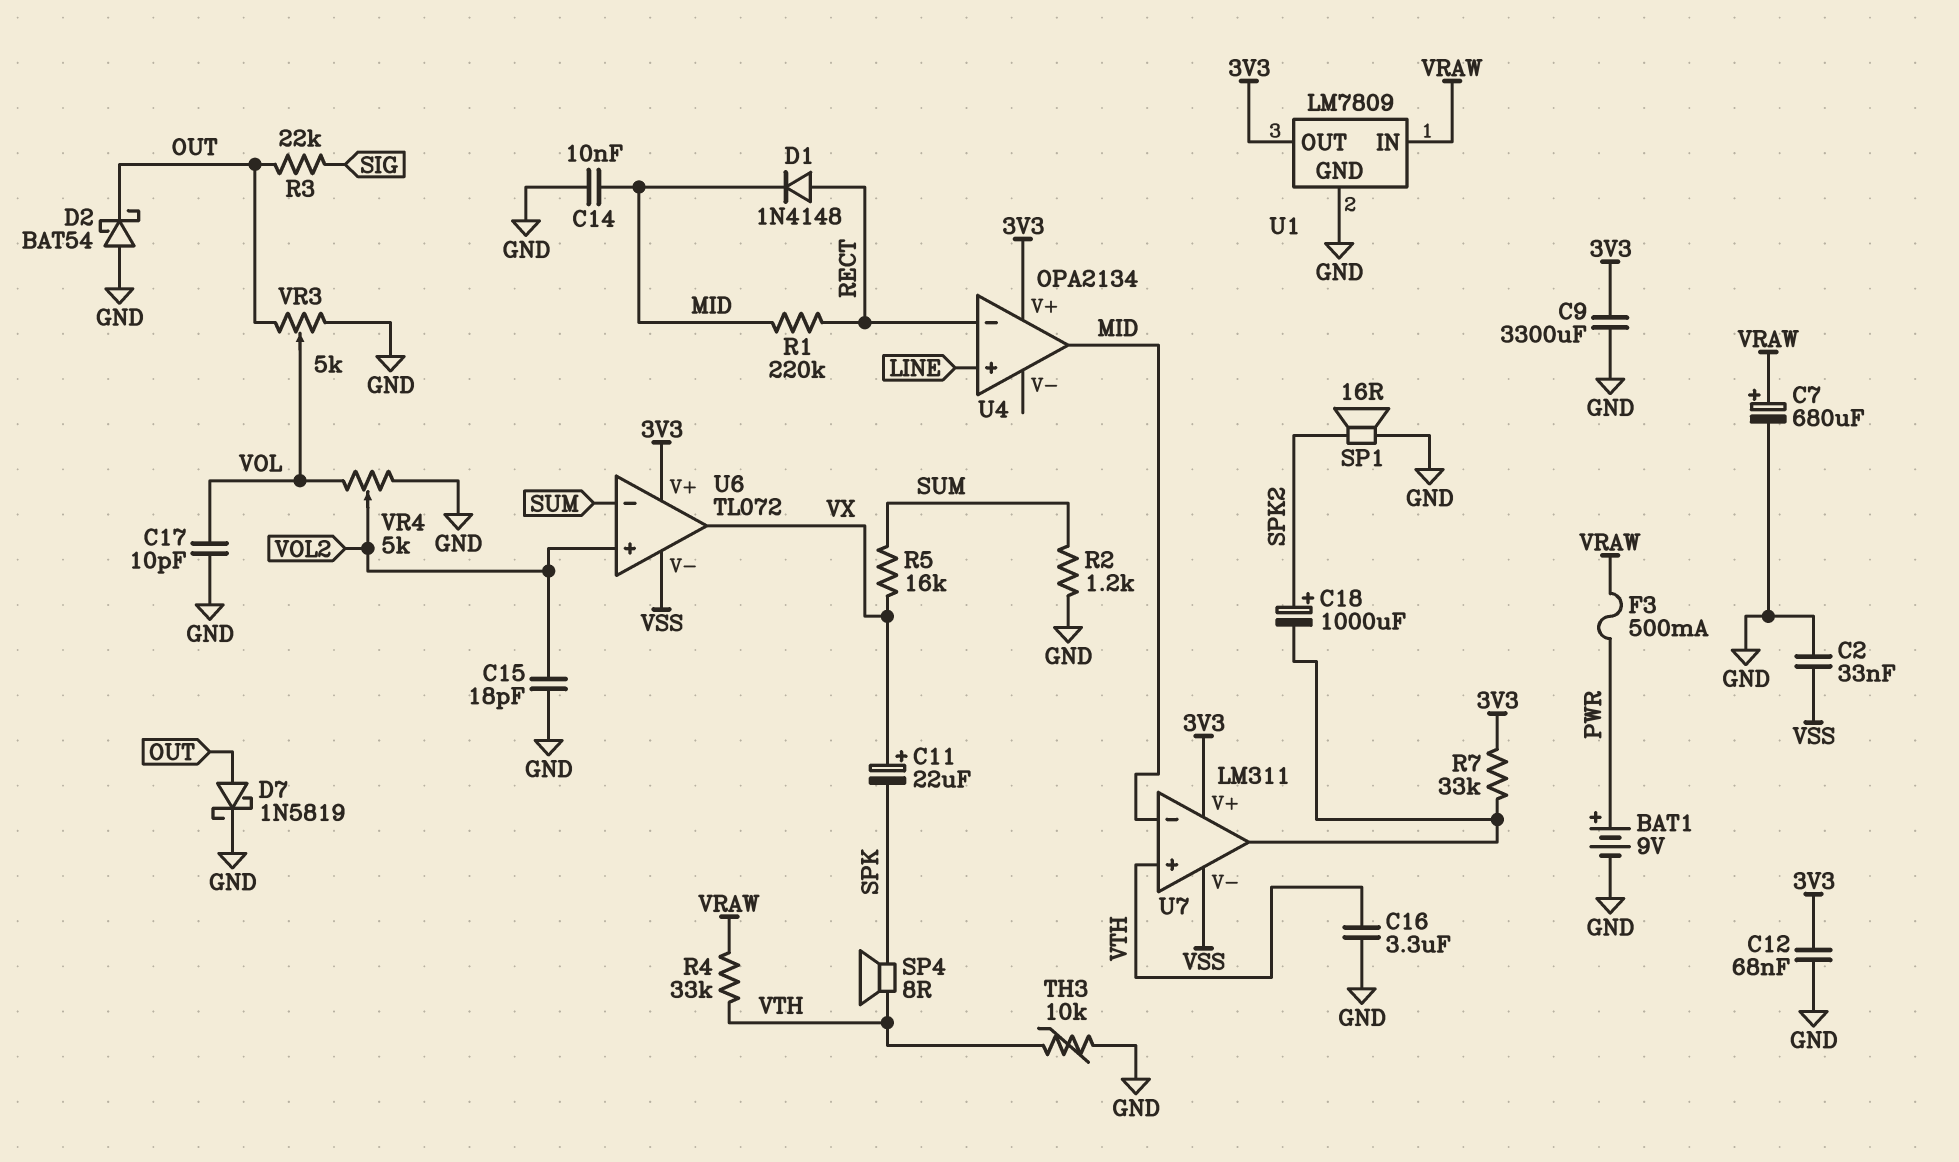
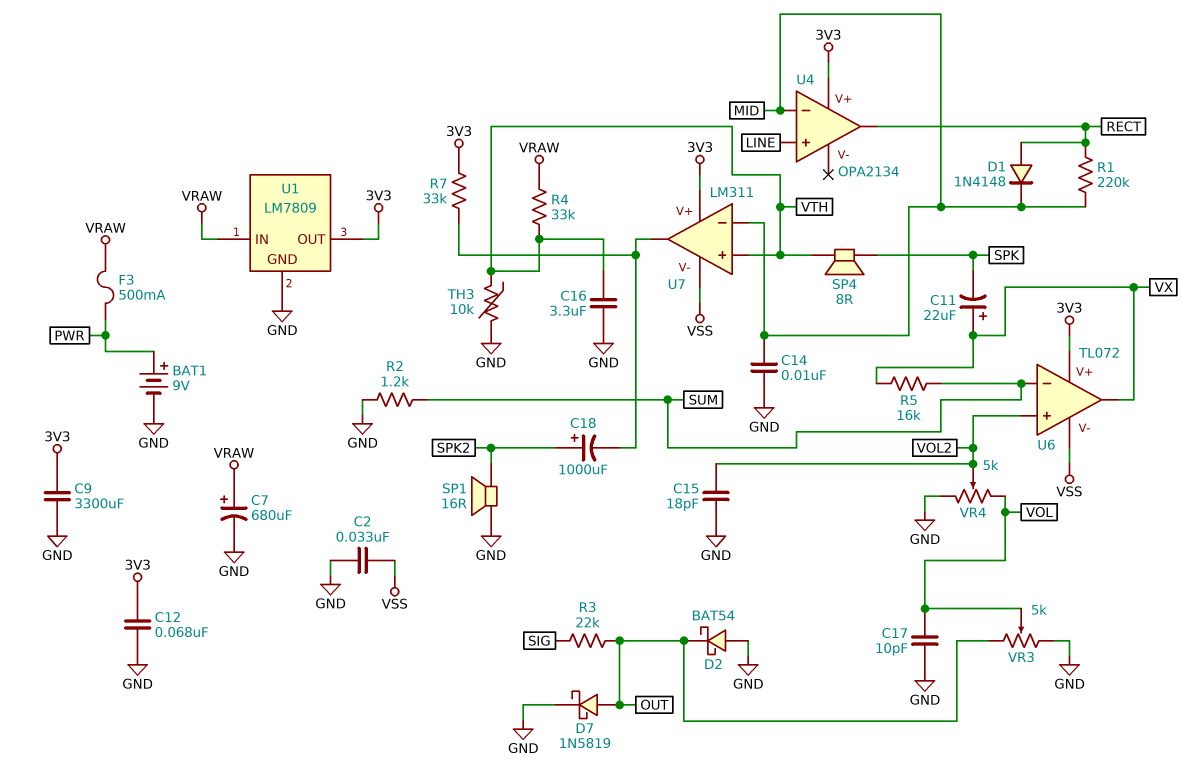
U4 pin in-: RECT -> MID
U4 pin out: MID -> RECT

